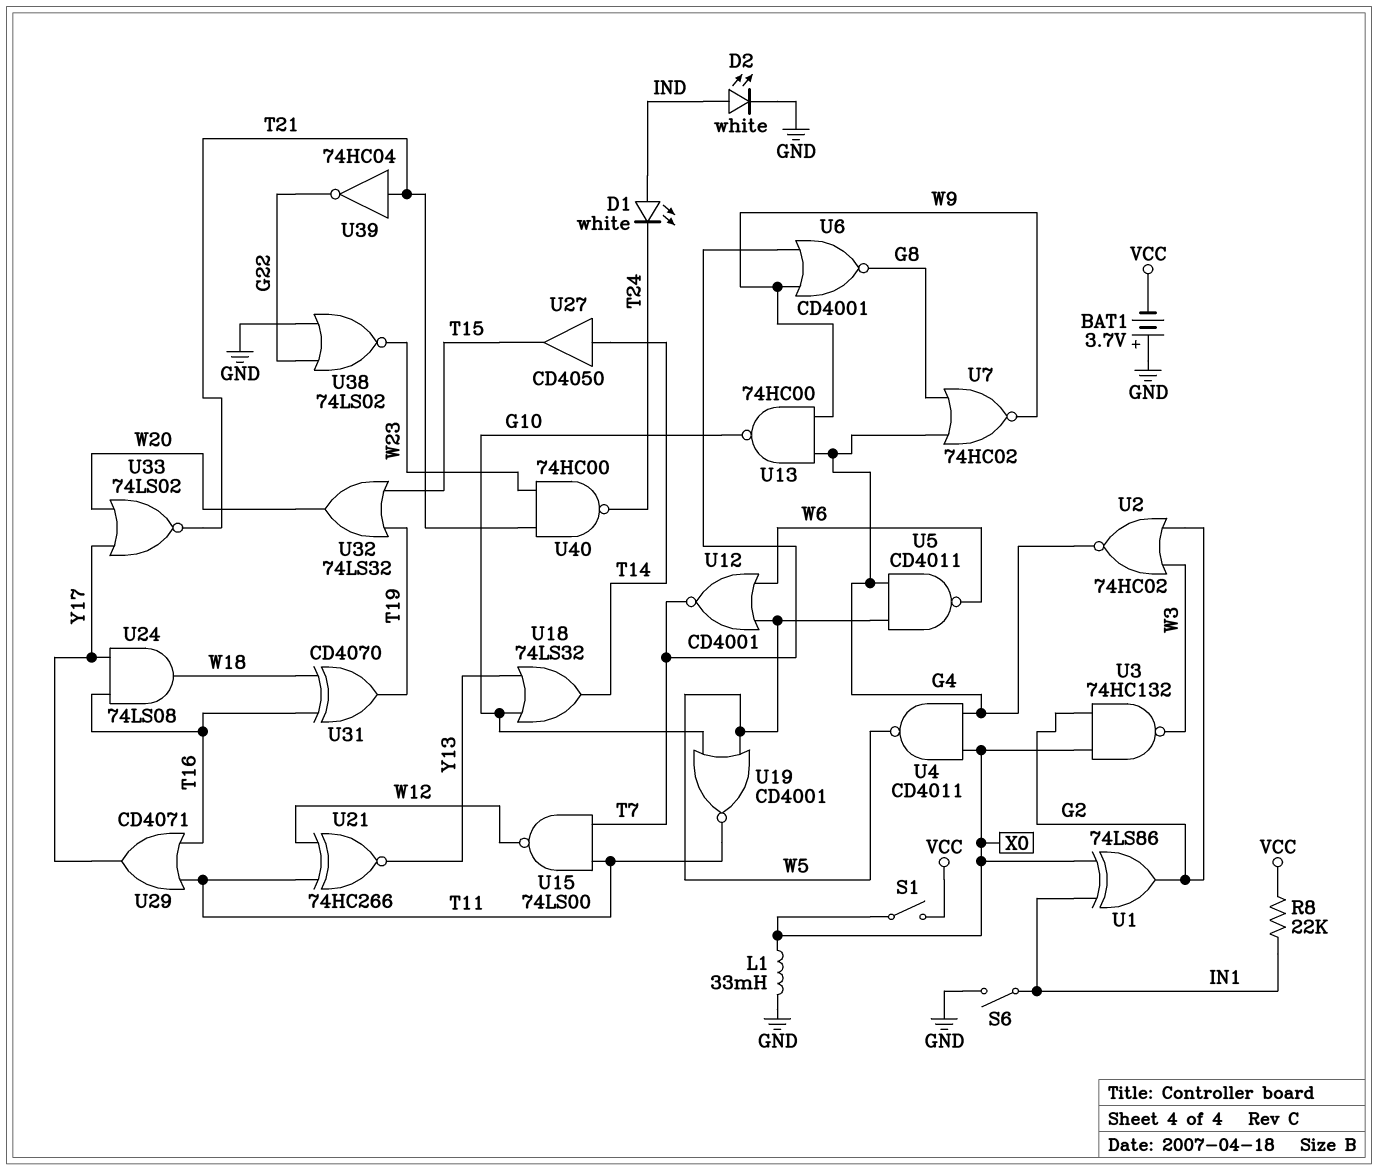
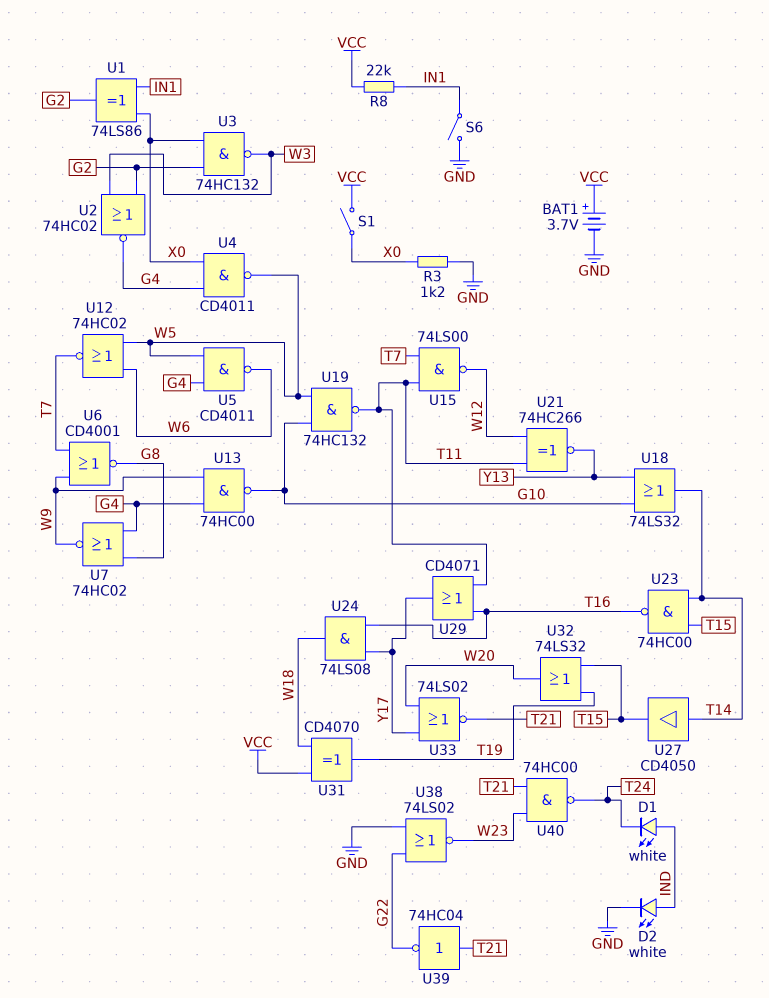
BAT1: 3.7V (plus GND, minus VCC) -> 3.7V (plus VCC, minus GND)
L1: 33mH (GND, X0) -> none
R3: none -> 1.2k (GND, X0)
U12: NOR CD4001 (in W5, in W6, out T7) -> NOR 74HC02 (in W5, in W6, out T7)
U19: NOR CD4001 (in G10, in W5, out T11) -> NAND 74HC132 (in G10, in W5, out T11)
U23: none -> NAND 74HC00 (in T14, in T15, out T16)
U31: XOR CD4070 (in T16, in W18, out T19) -> XOR CD4070 (in VCC, in W18, out T19)

